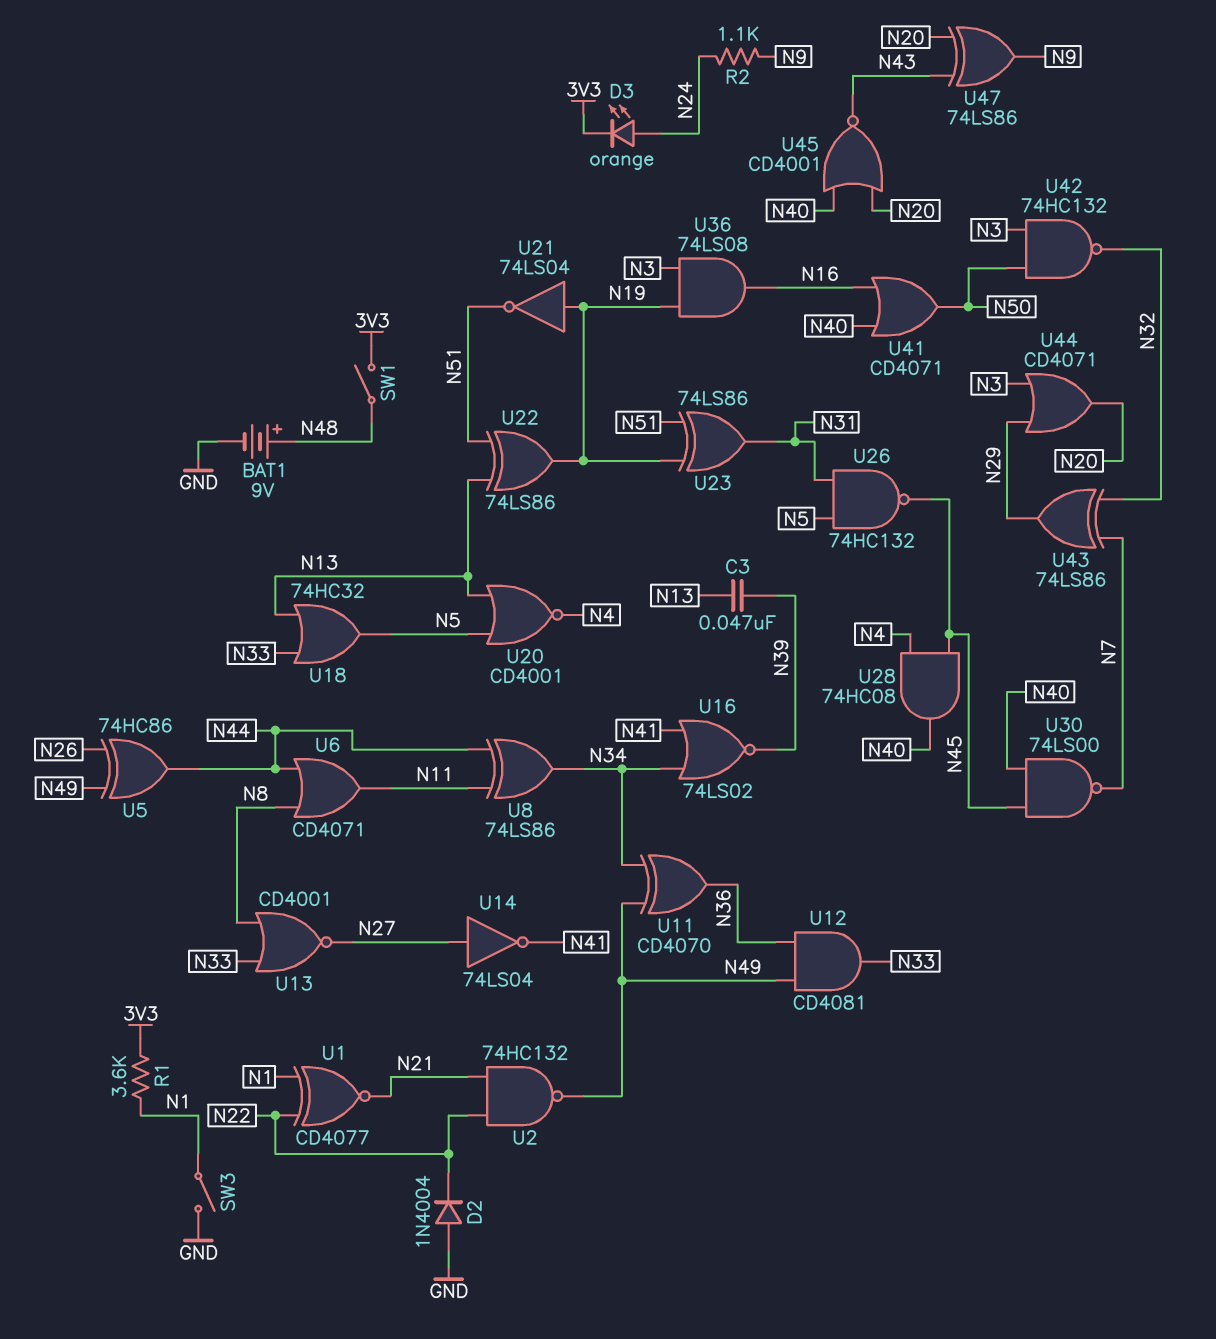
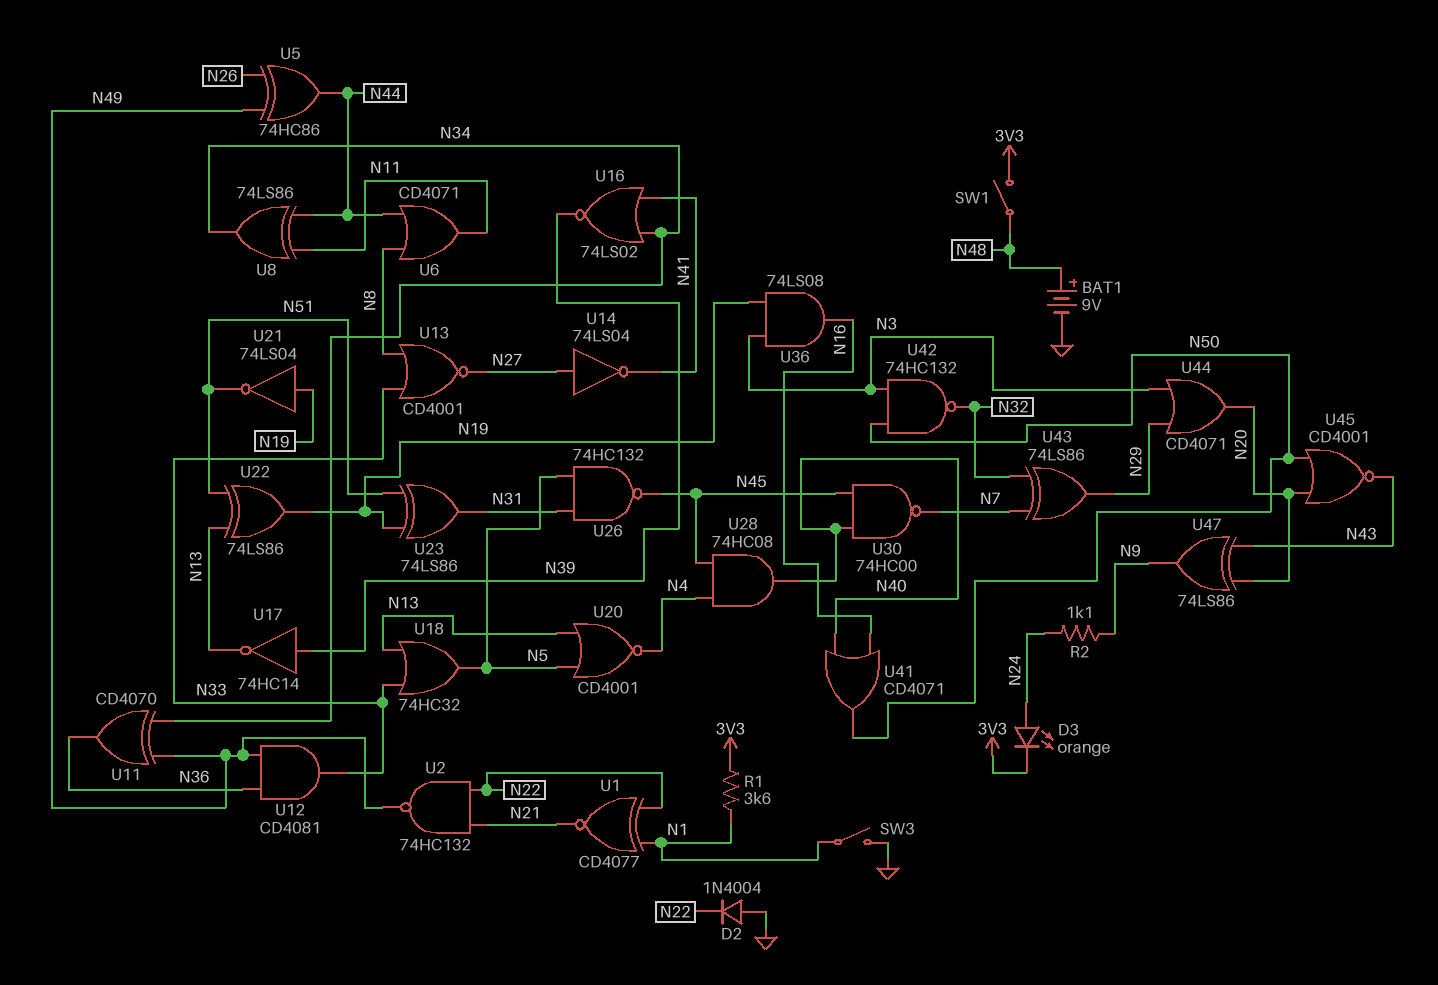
C3: 47nF (N13, N39) -> none
U17: none -> NOT 74HC14 (in N39, out N13)
U30: NAND 74LS00 (in N40, in N45, out N7) -> NAND 74HC00 (in N40, in N45, out N7)
U45: NOR CD4001 (in N20, in N40, out N43) -> NOR CD4001 (in N20, in N50, out N43)

